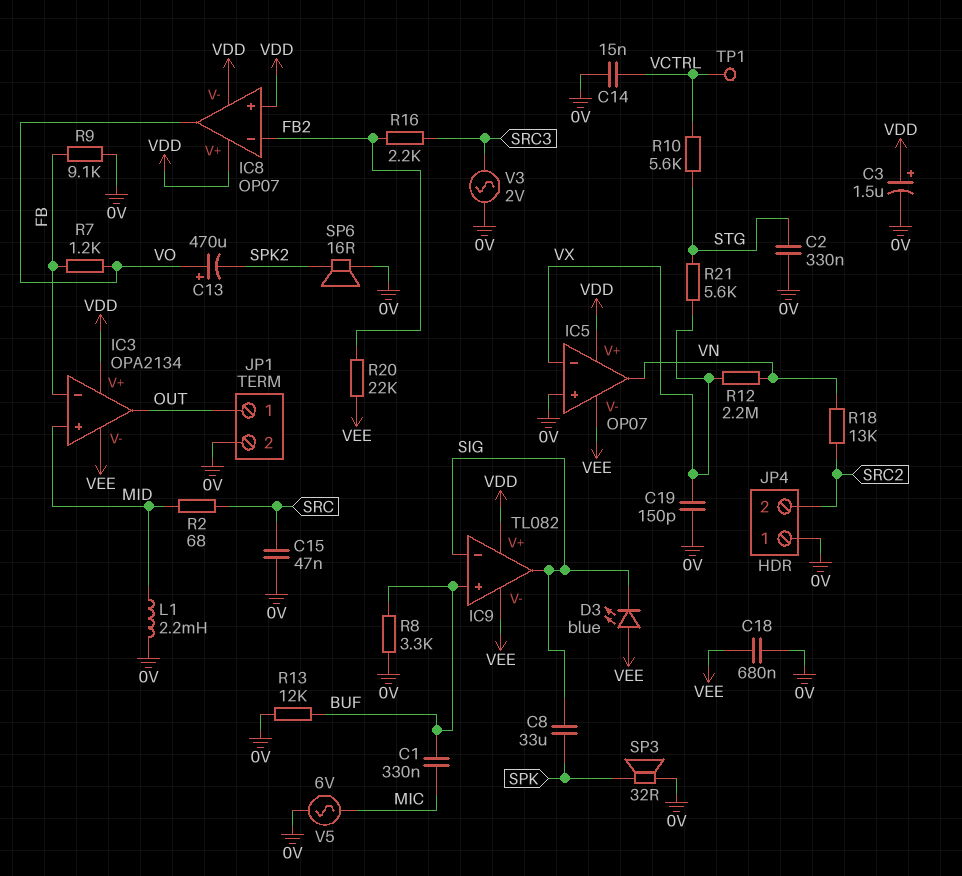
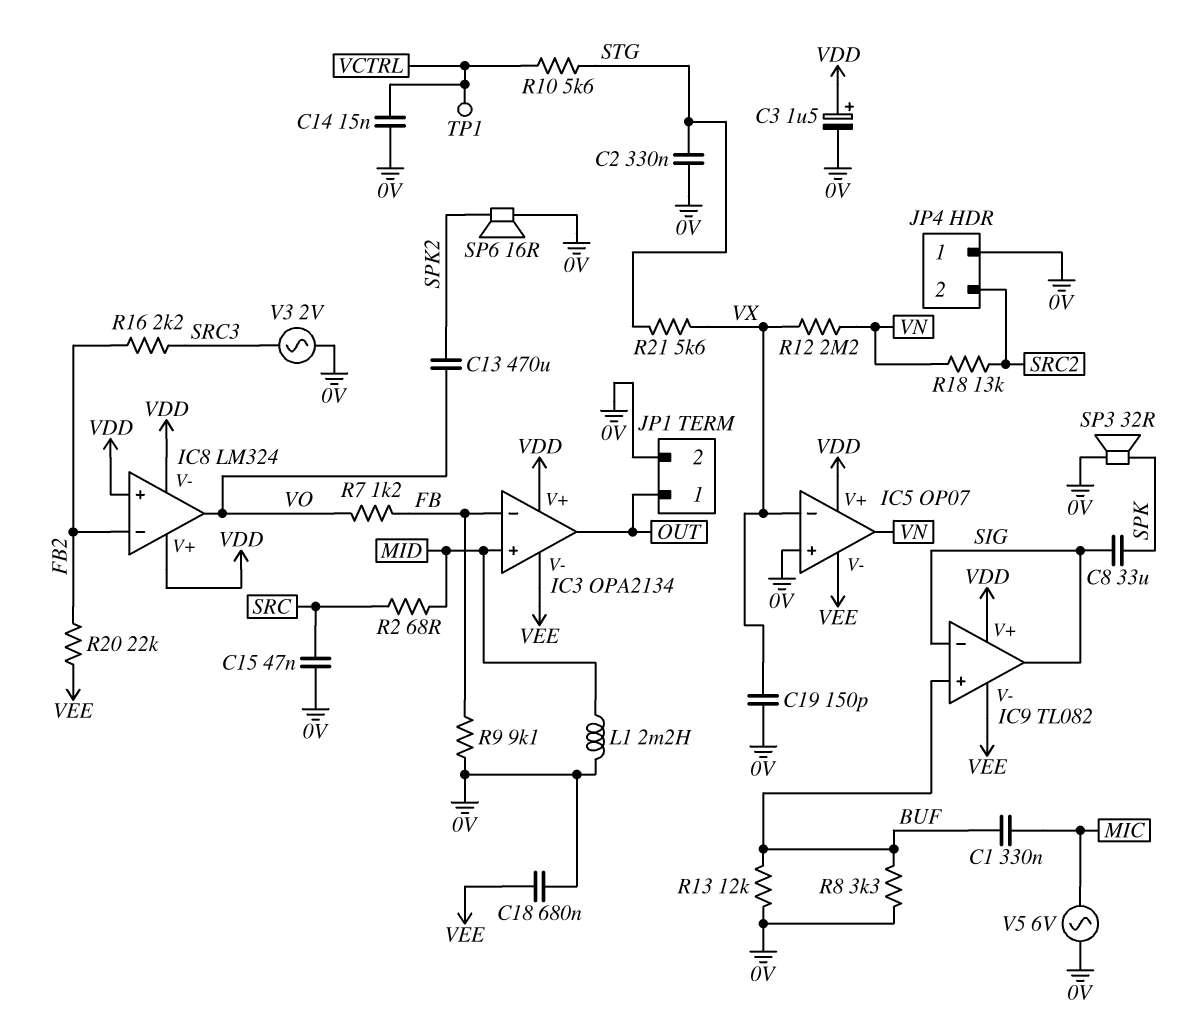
C13: 470uF (plus VO, minus SPK2) -> 470uF (SPK2, VO)
D3: LED blue (A VEE, K SIG) -> none
IC8: OP07 -> LM324

